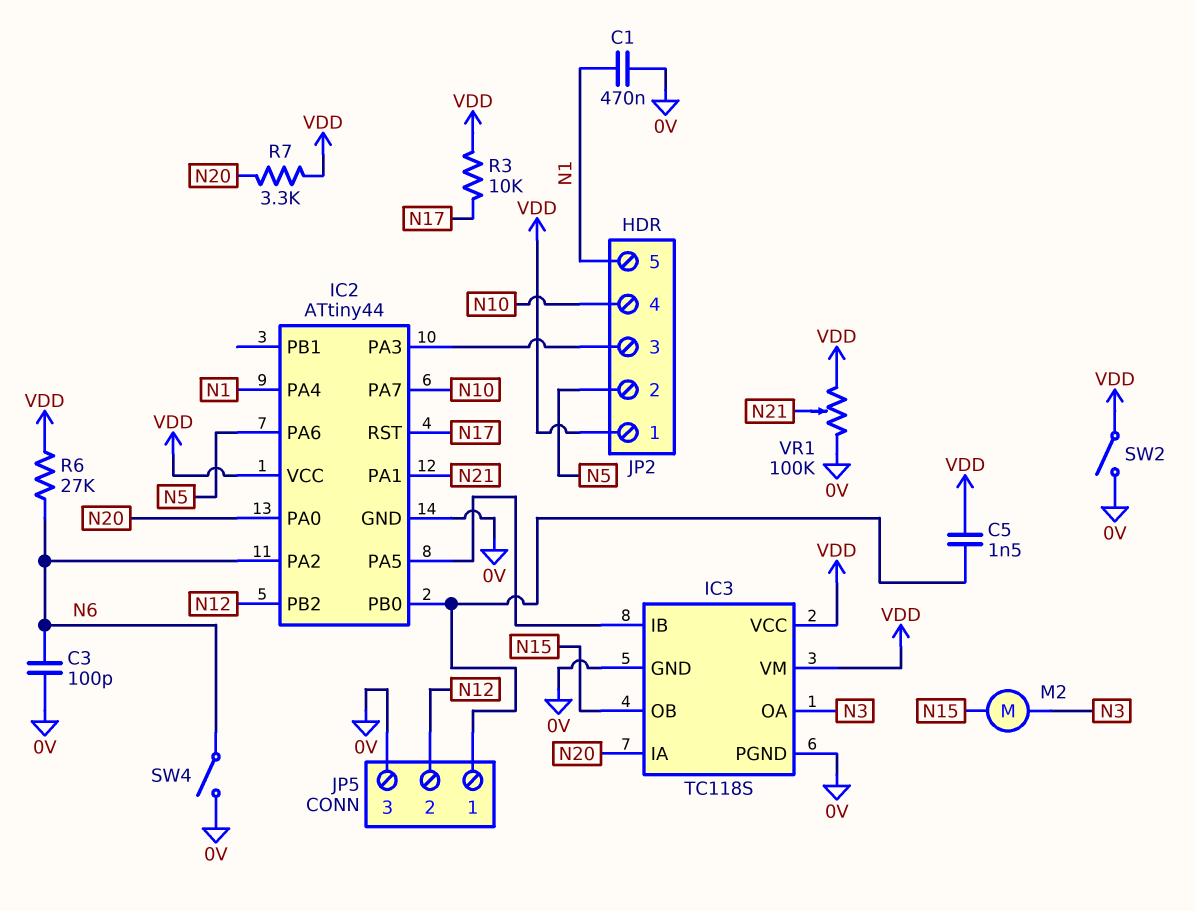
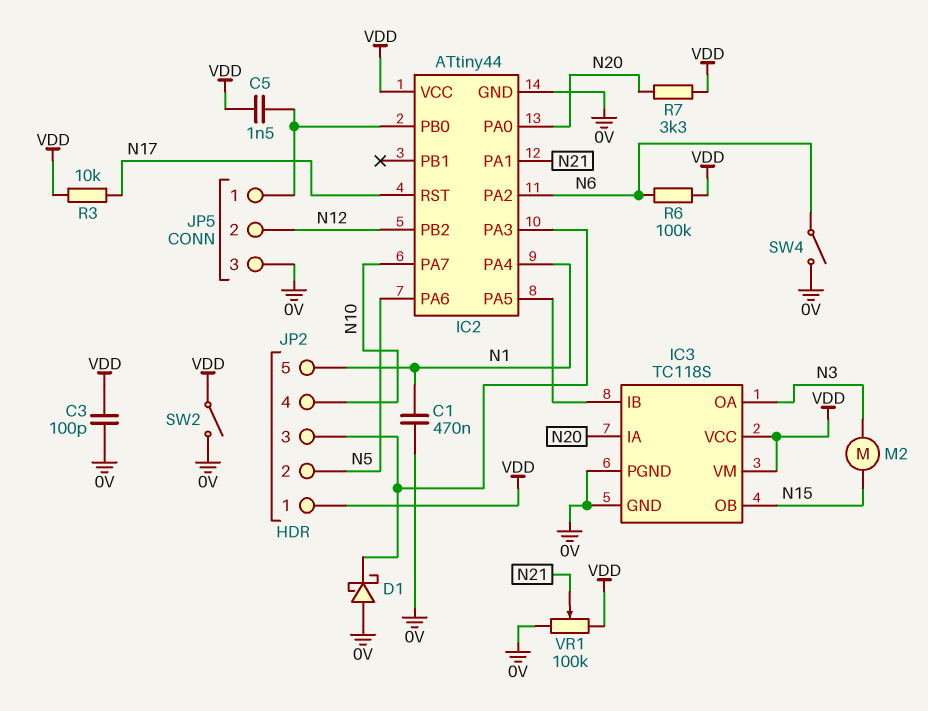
C3: 100pF (0V, N6) -> 100pF (0V, VDD)
D1: none -> schottky (A 0V, K IC2/PA3)
R6: 27k (N6, VDD) -> 100k (N6, VDD)

